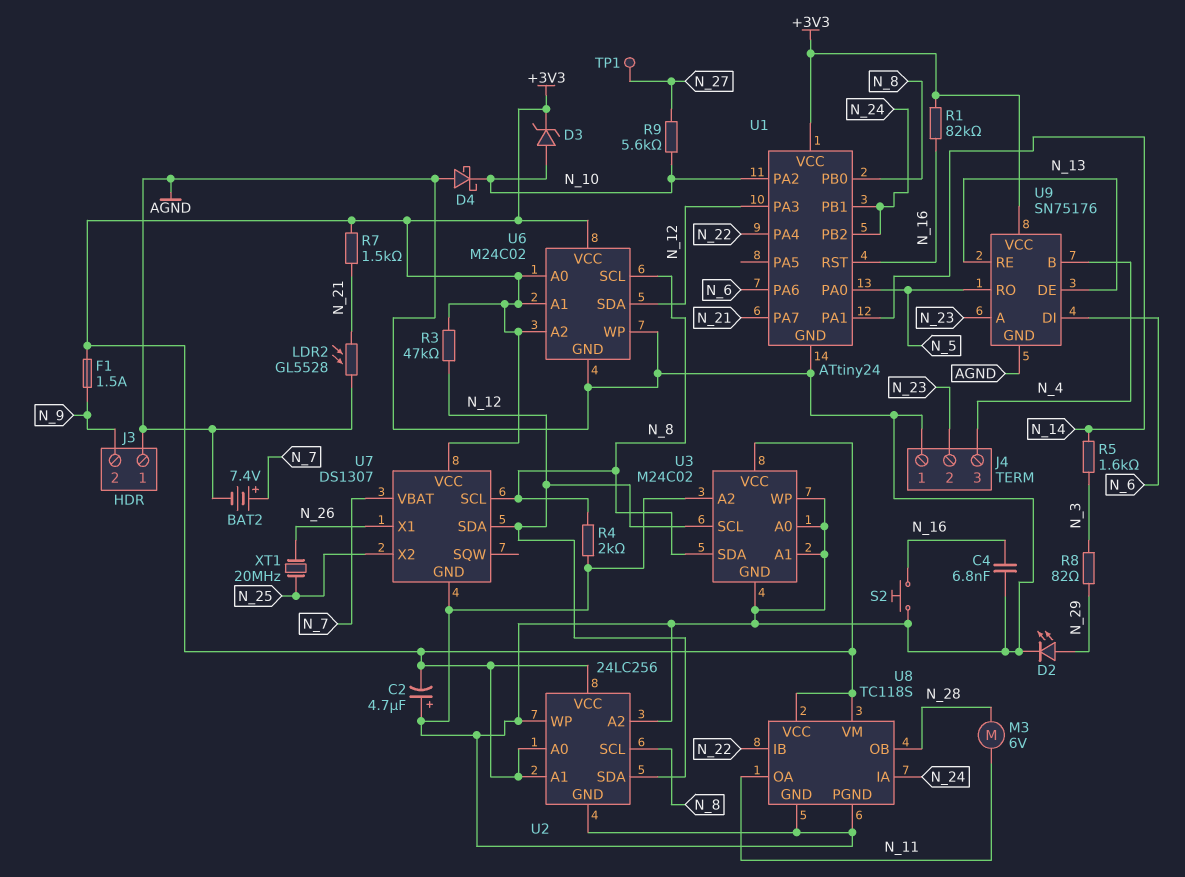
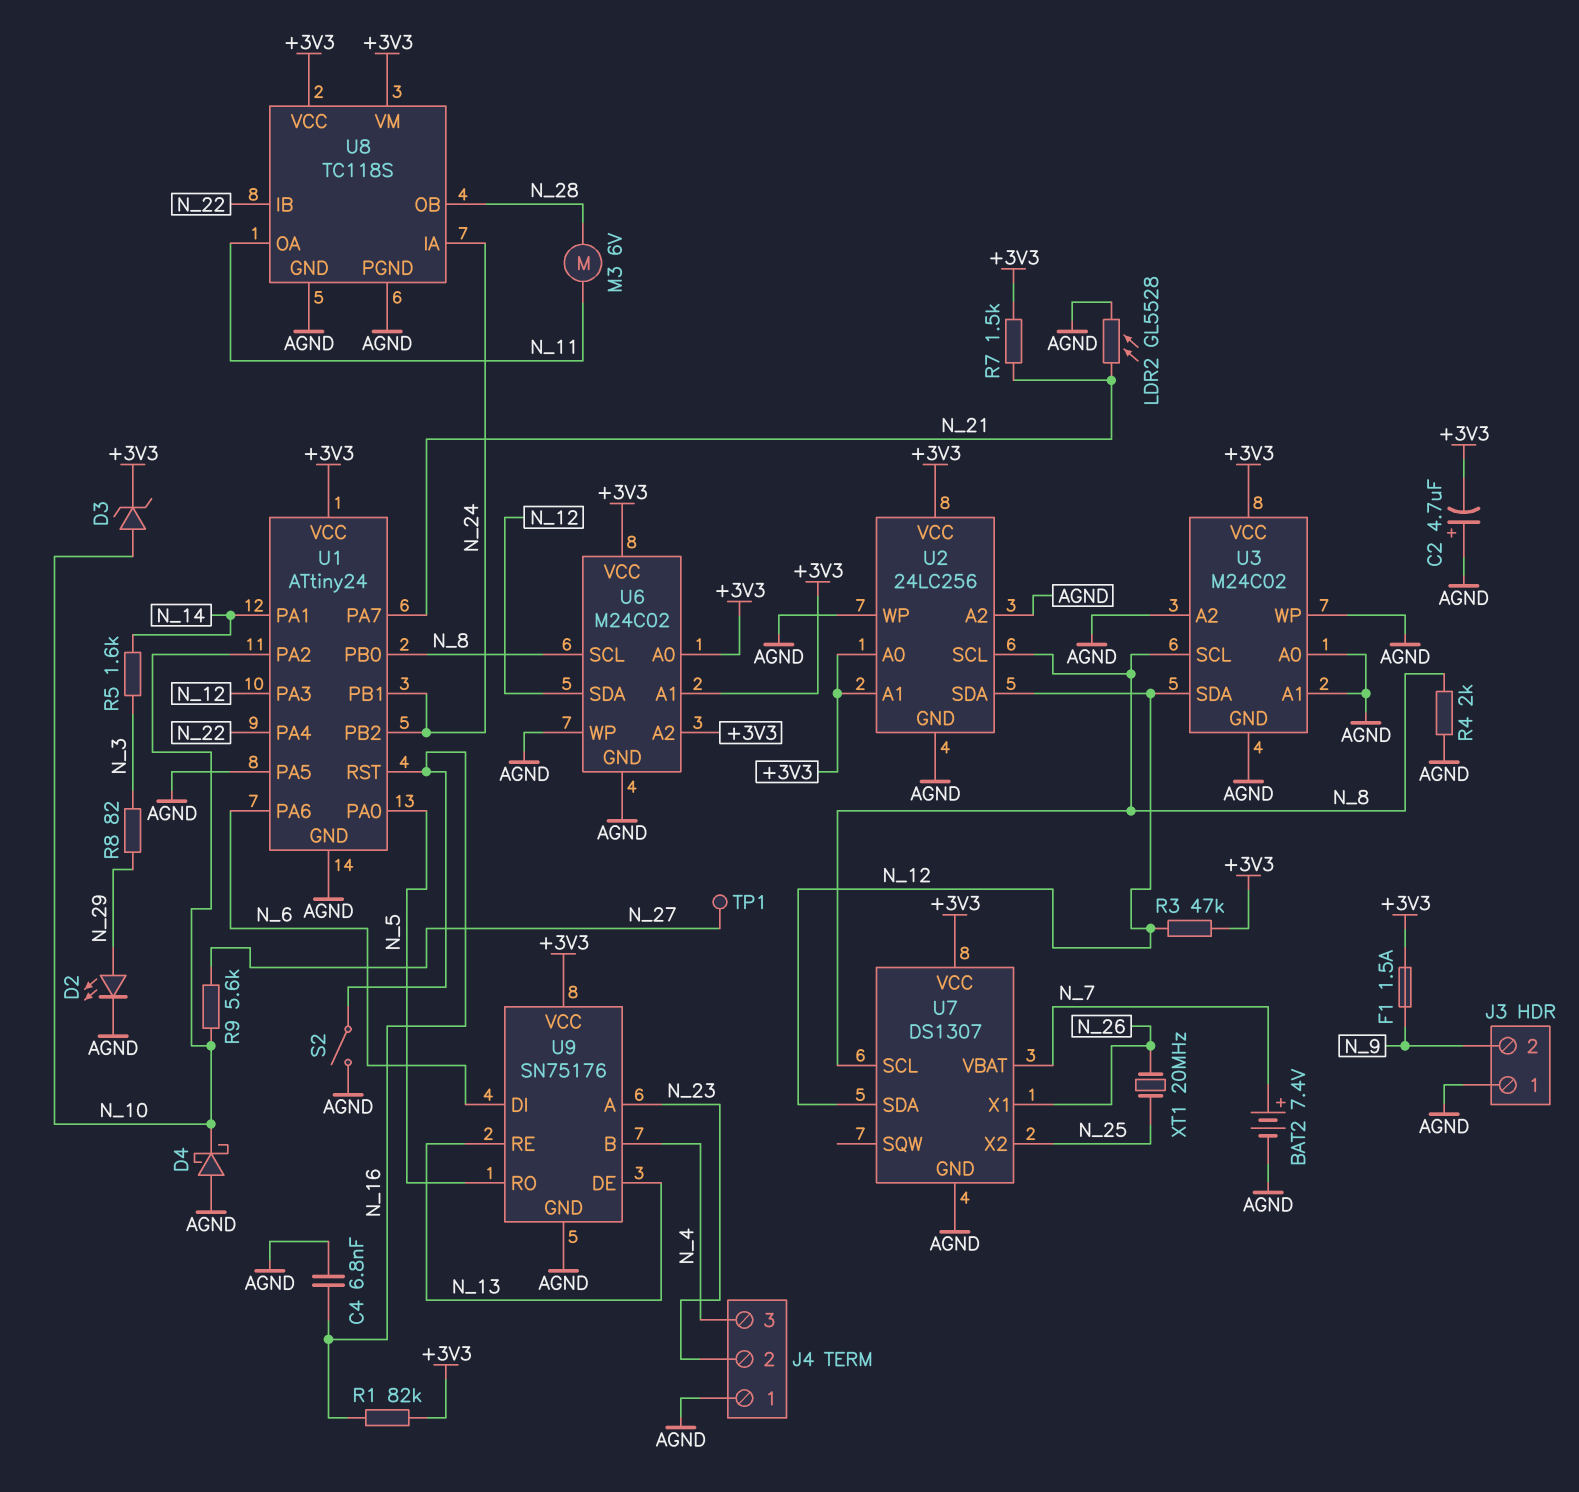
S2: button (AGND, N_16) -> switch (AGND, N_16)
U1 pin PA5: none -> AGND
U3 pin SCL: N_12 -> N_8
U3 pin SDA: N_8 -> N_12

